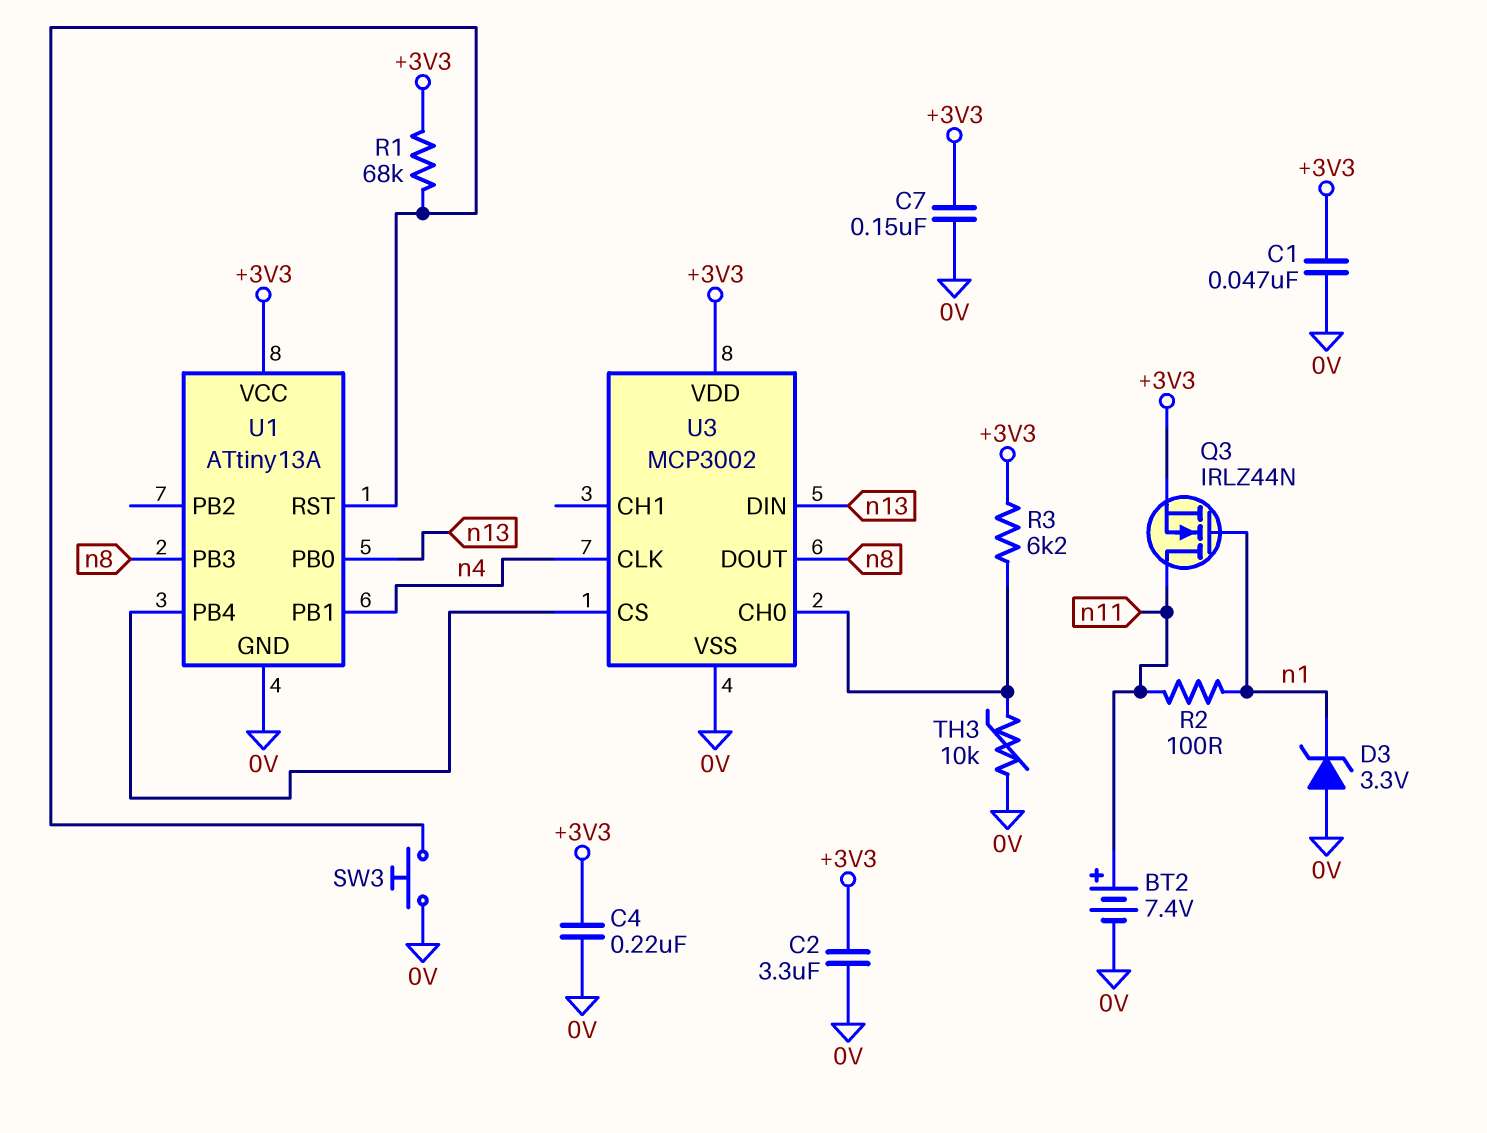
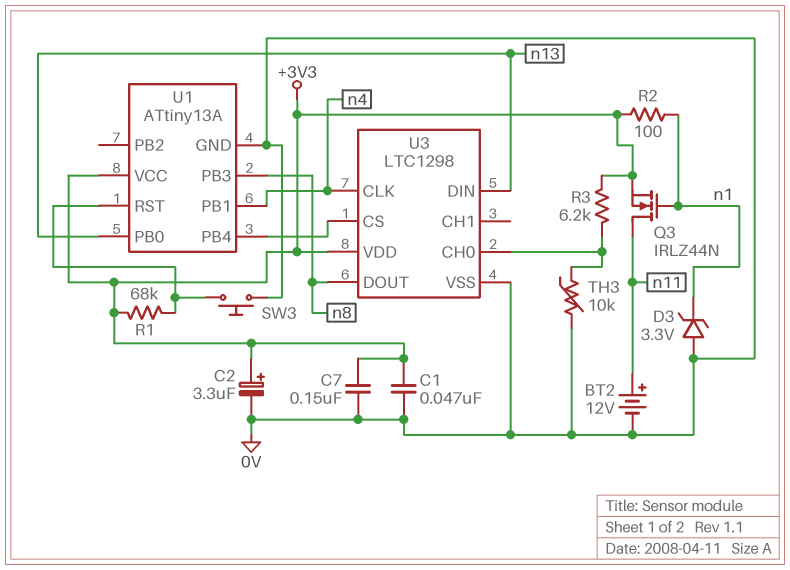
BT2: 7.4V (plus n11, minus 0V) -> 12V (plus n11, minus 0V)
C2: 3.3uF (+3V3, 0V) -> 3.3uF (plus +3V3, minus 0V)
C4: 220nF (+3V3, 0V) -> none
R2: 100 (n1, n11) -> 100 (+3V3, n1)
U3: MCP3002 -> LTC1298

